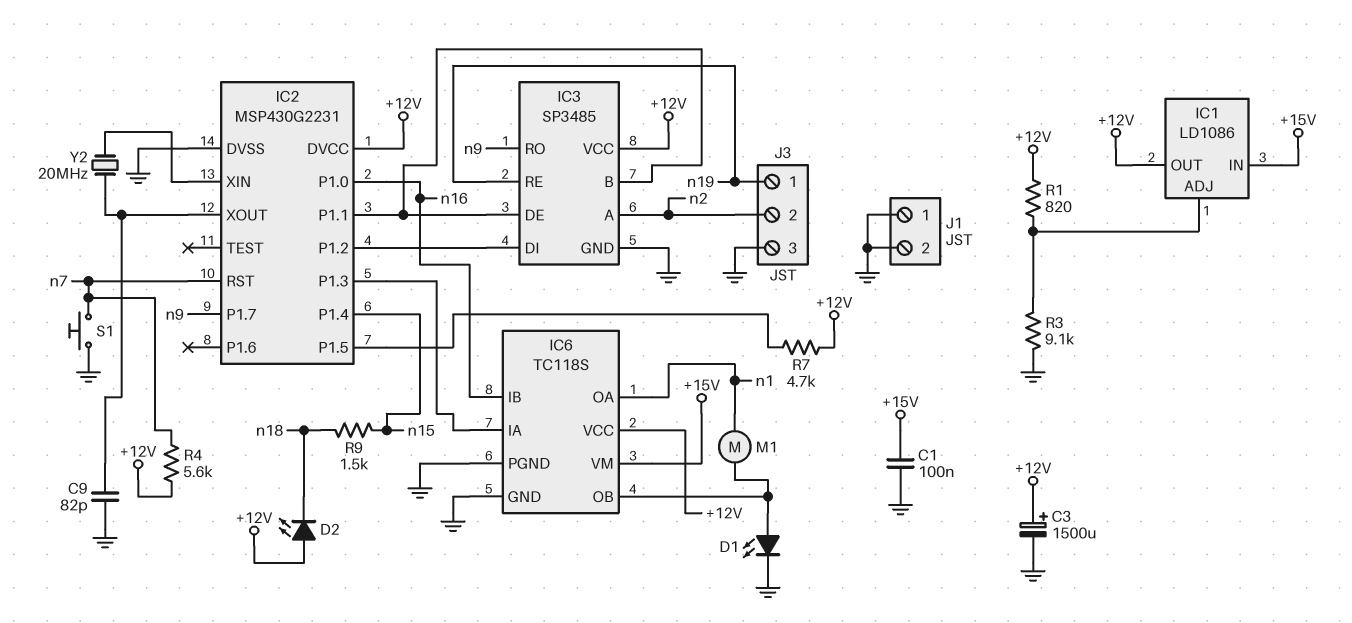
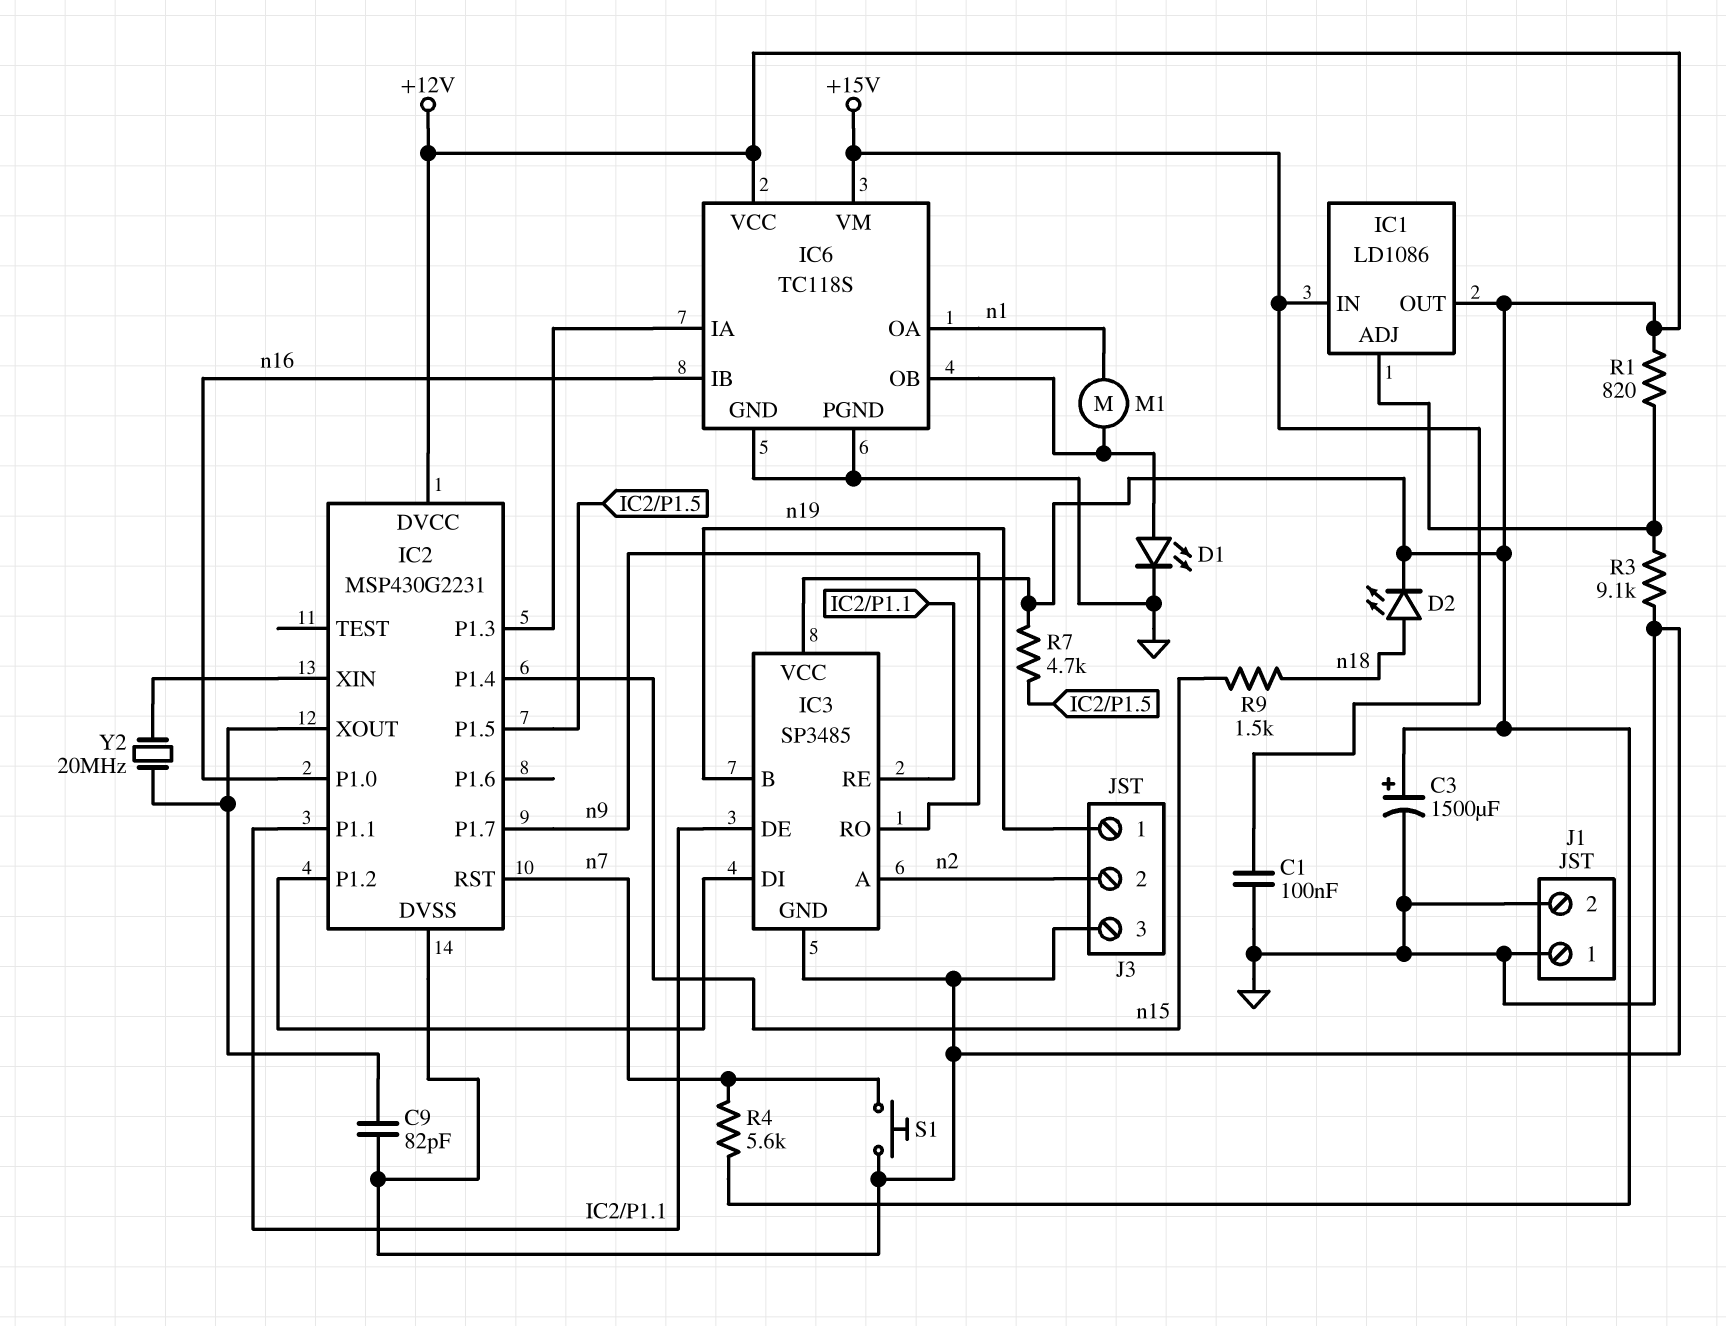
D2: LED (A +12V, K n18) -> LED (A n18, K +12V)
IC3 pin B: IC2/P1.1 -> n19
IC3 pin RE: n19 -> IC2/P1.1

